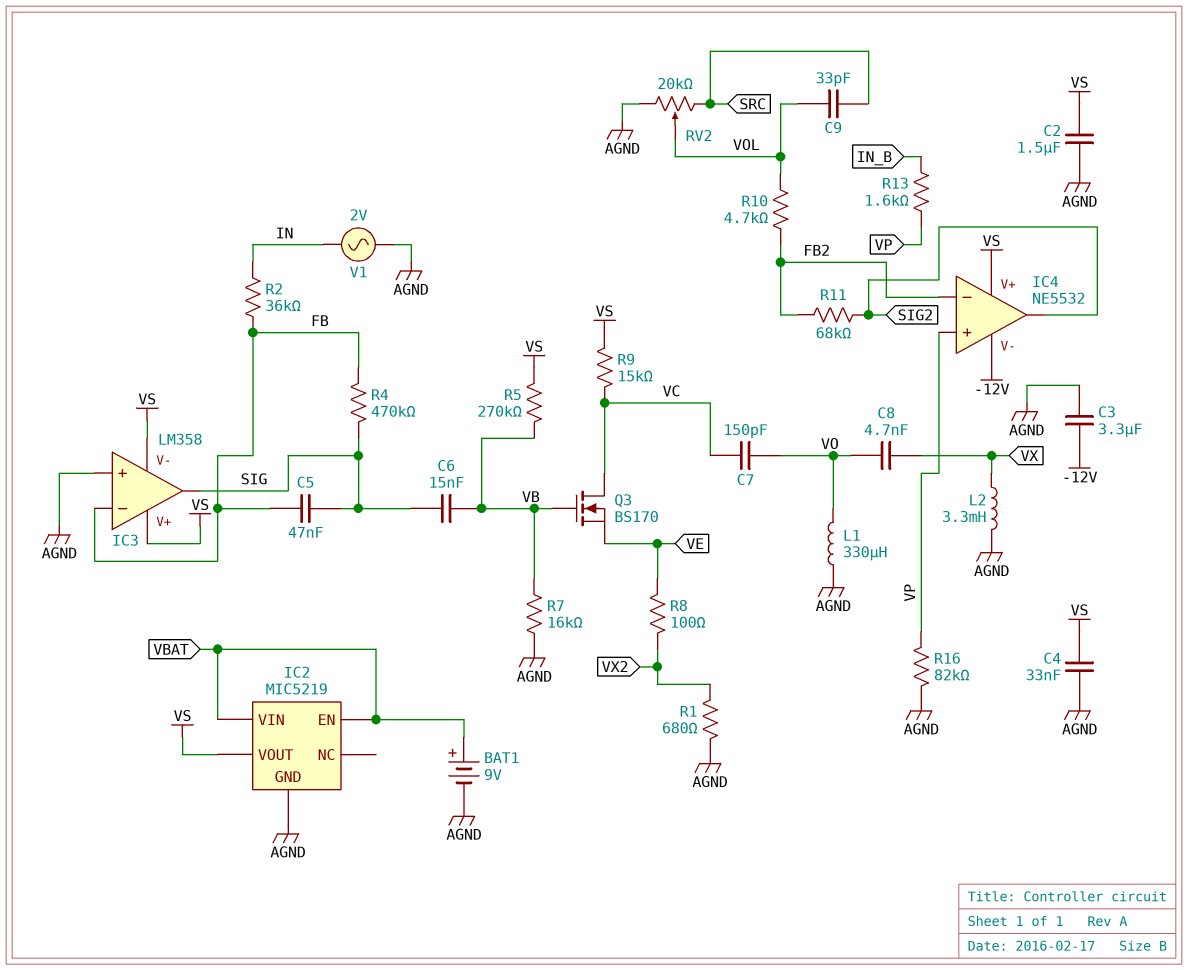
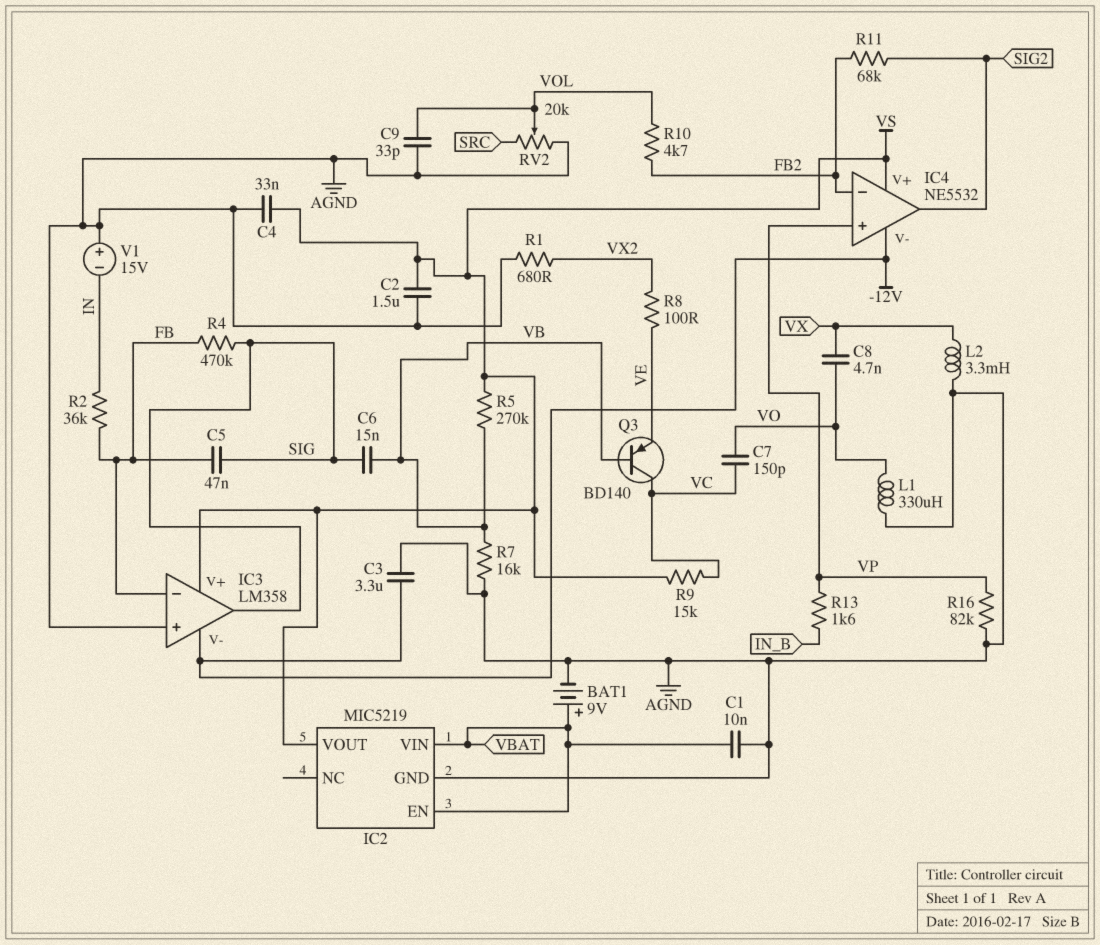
C1: none -> 10nF (AGND, VBAT)
C9: 33pF (SRC, VOL) -> 33pF (AGND, VOL)
IC3 pin V-: VS -> -12V
Q3: NMOS BS170 (G VB, D VC, S VE) -> PNP BD140 (B VB, C VC, E VE)
V1: AC 2V (AGND, IN) -> 15V (plus AGND, minus IN)

